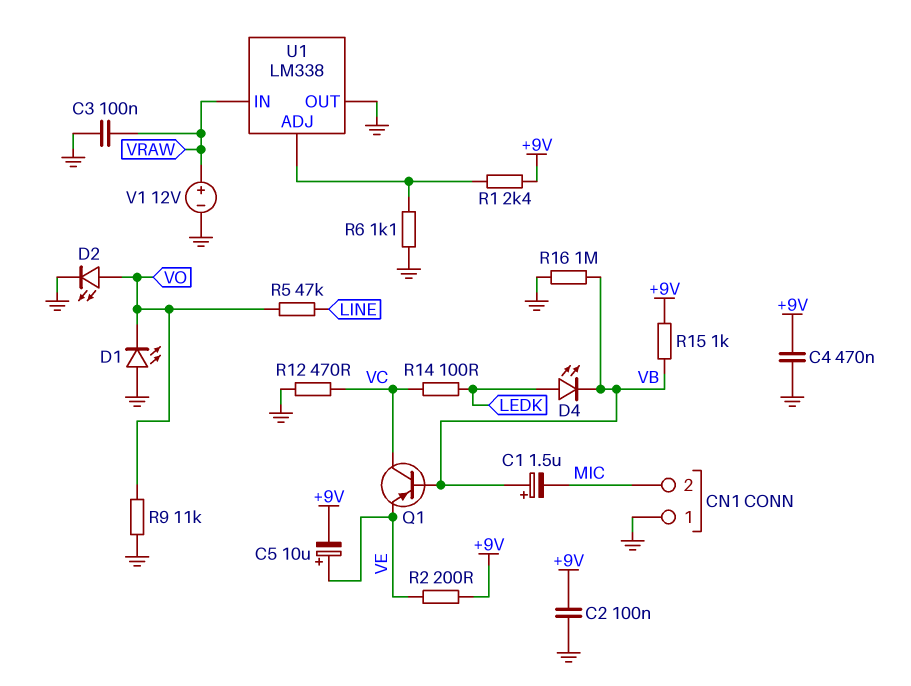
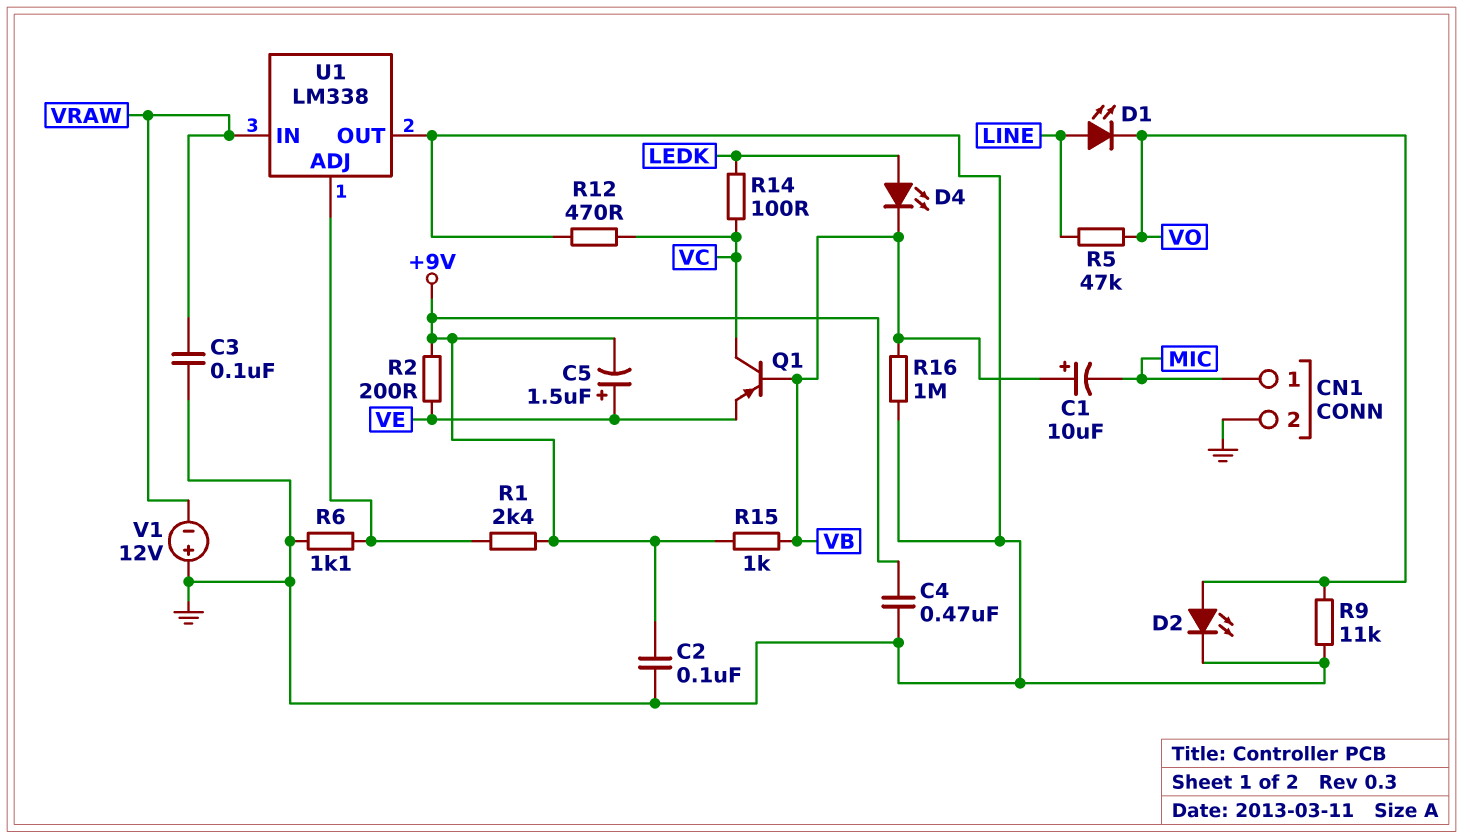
C1: 1.5uF (plus VB, minus MIC) -> 10uF (plus VB, minus MIC)
C5: 10uF (plus VE, minus +9V) -> 1.5uF (plus VE, minus +9V)
CN1 pin 1: GND -> MIC
CN1 pin 2: MIC -> GND
D1: LED (A GND, K VO) -> LED (A LINE, K VO)
V1: 12V (plus VRAW, minus GND) -> 12V (plus GND, minus VRAW)

